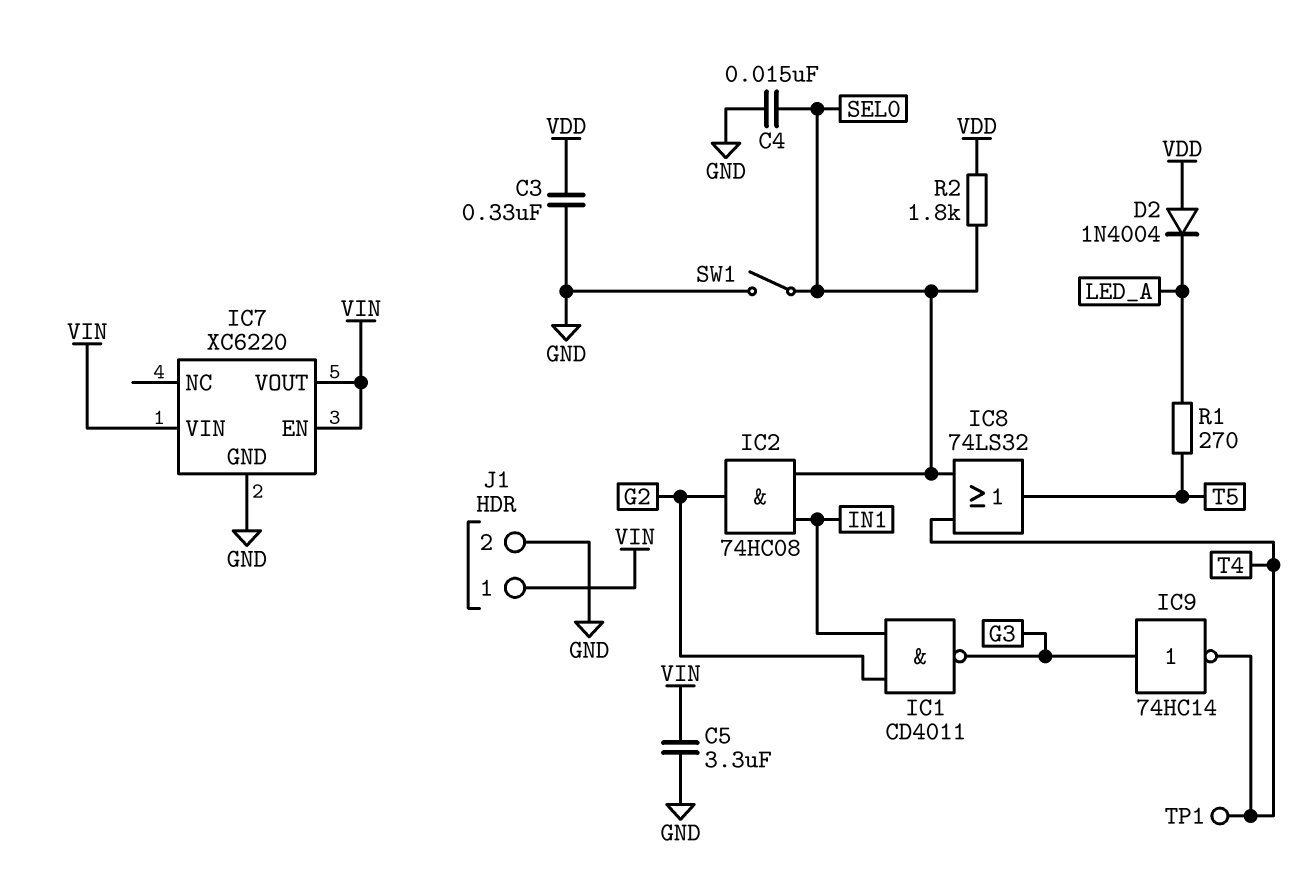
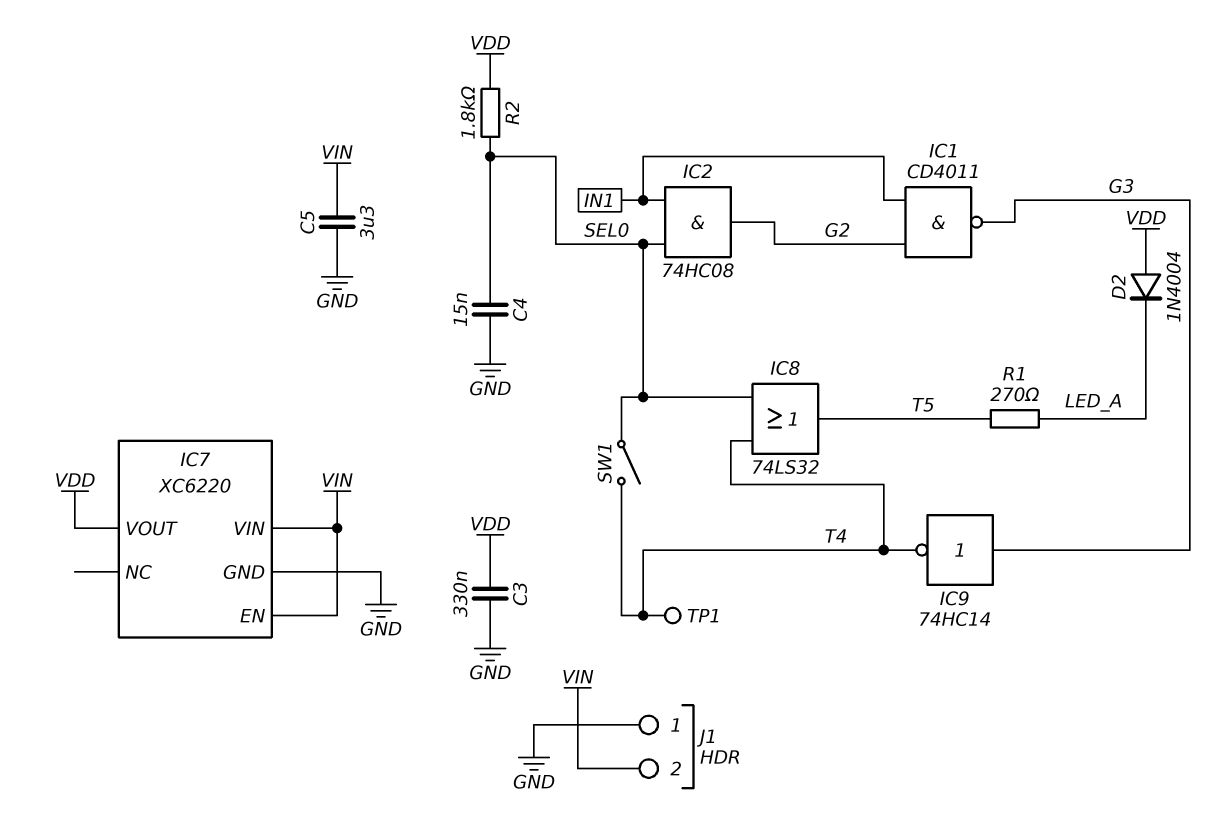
IC7 pin VOUT: VIN -> VDD
J1 pin 1: VIN -> GND
J1 pin 2: GND -> VIN
SW1: switch (GND, SEL0) -> switch (SEL0, T4)

